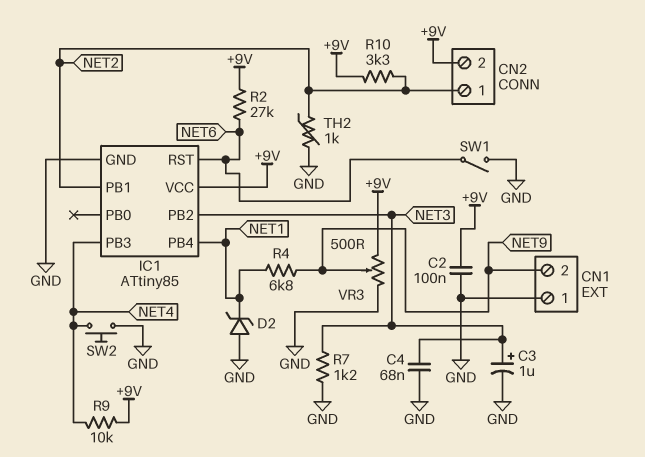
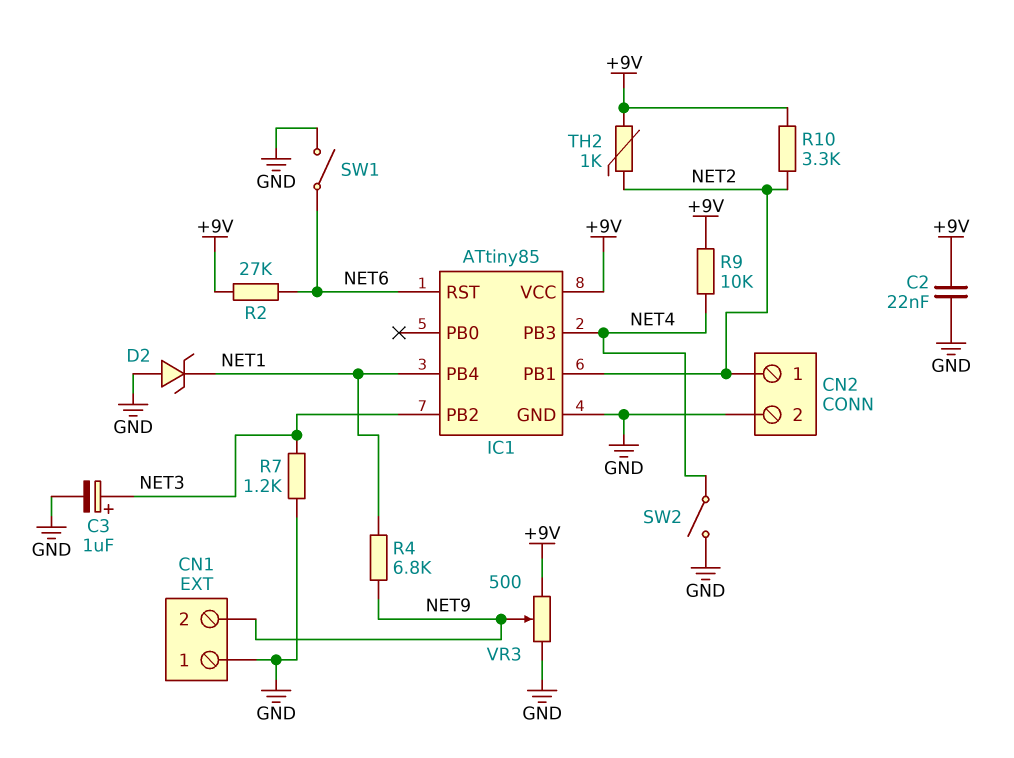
C2: 100nF (+9V, GND) -> 22nF (+9V, GND)
C4: 68nF (GND, NET3) -> none
CN2 pin 2: +9V -> GND
SW2: button (GND, NET4) -> switch (GND, NET4)
TH2: 1k (GND, NET2) -> 1k (+9V, NET2)

